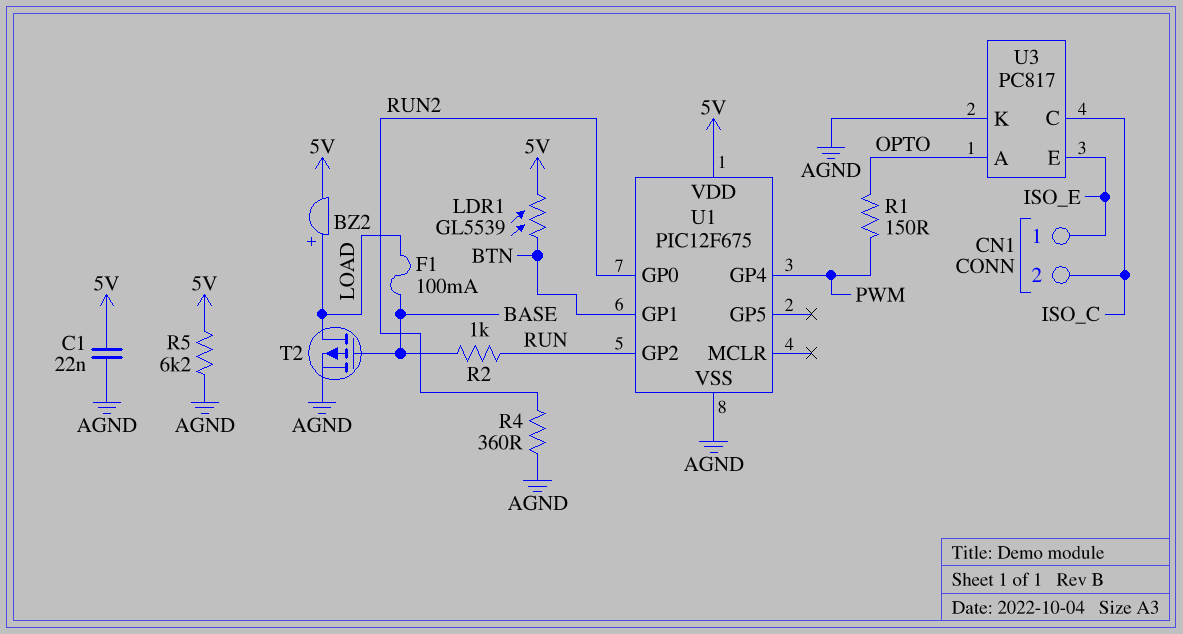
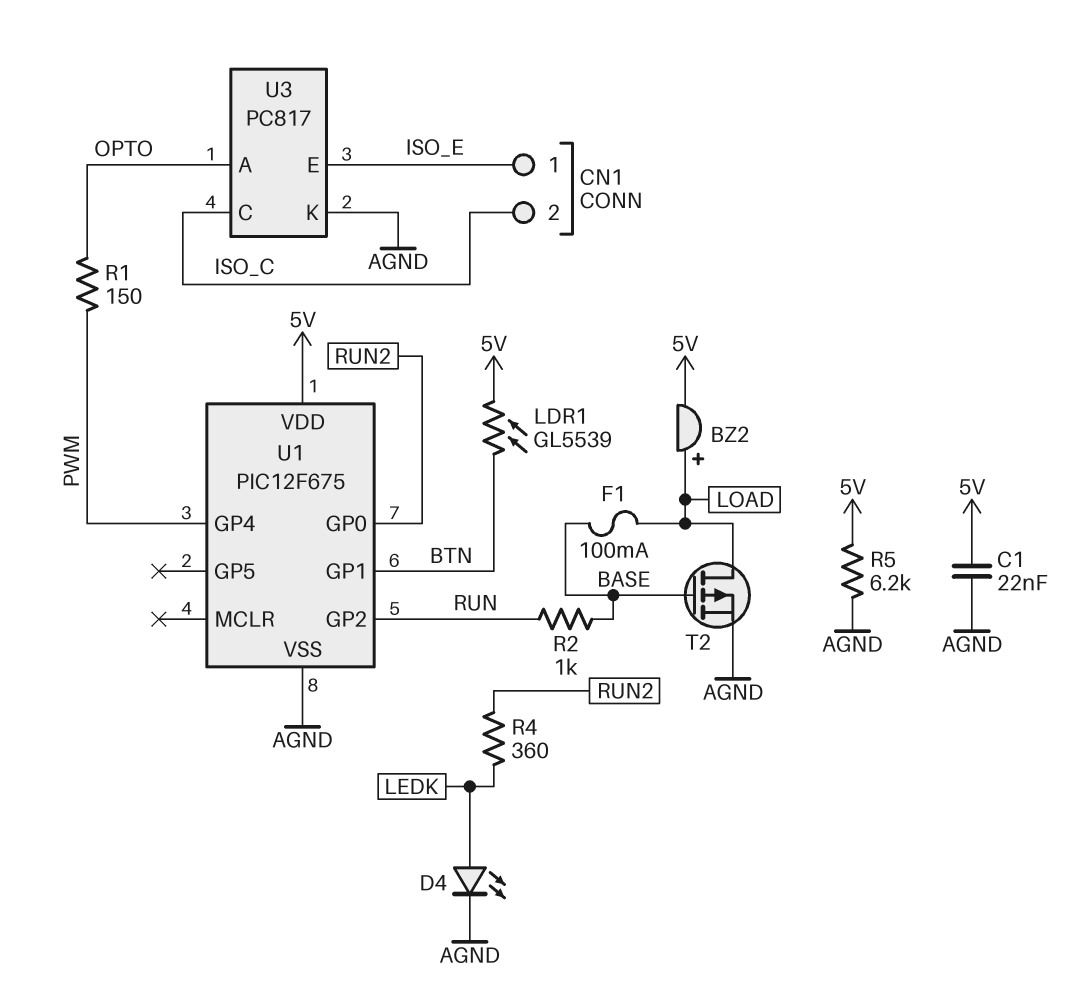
D4: none -> LED (A LEDK, K AGND)
R4: 360 (AGND, RUN2) -> 360 (LEDK, RUN2)

